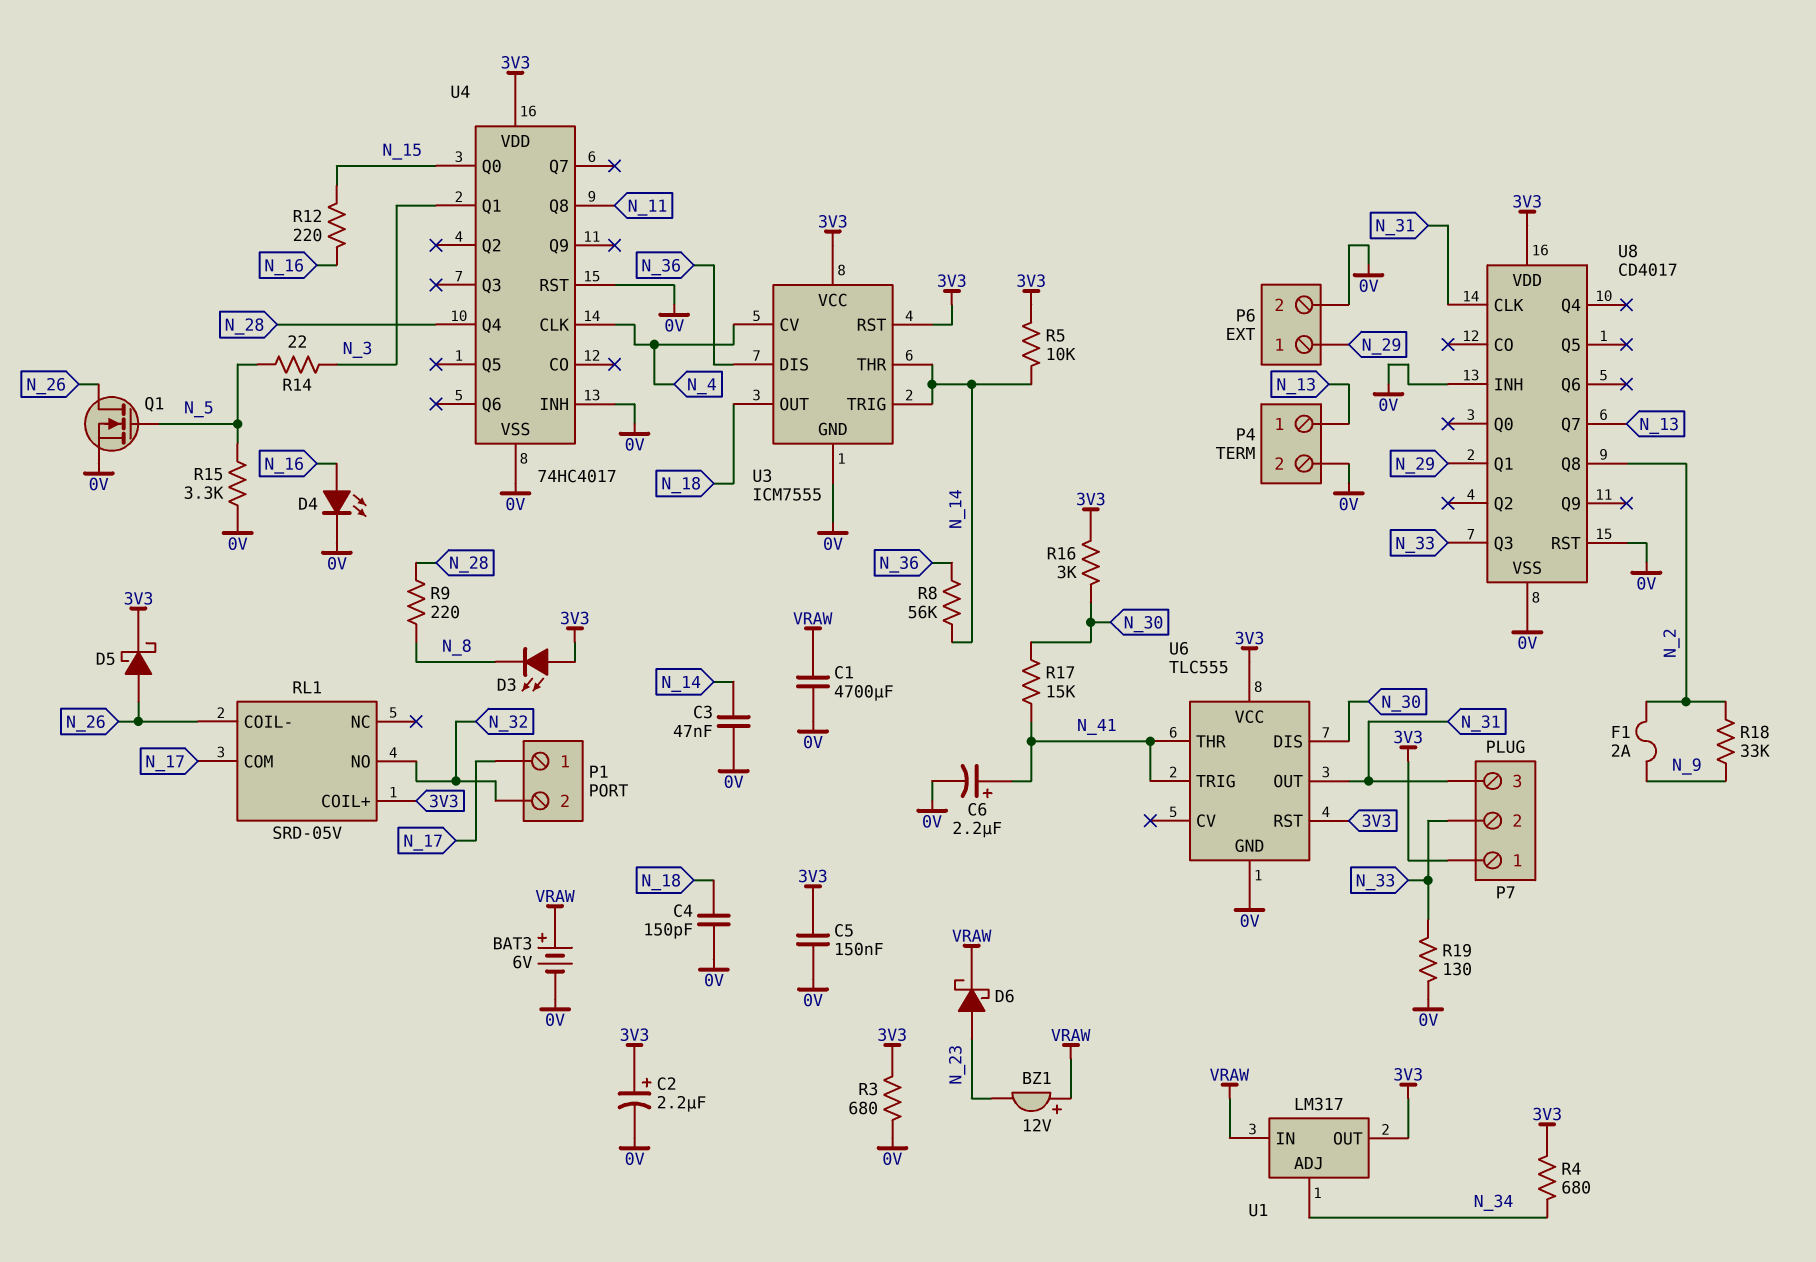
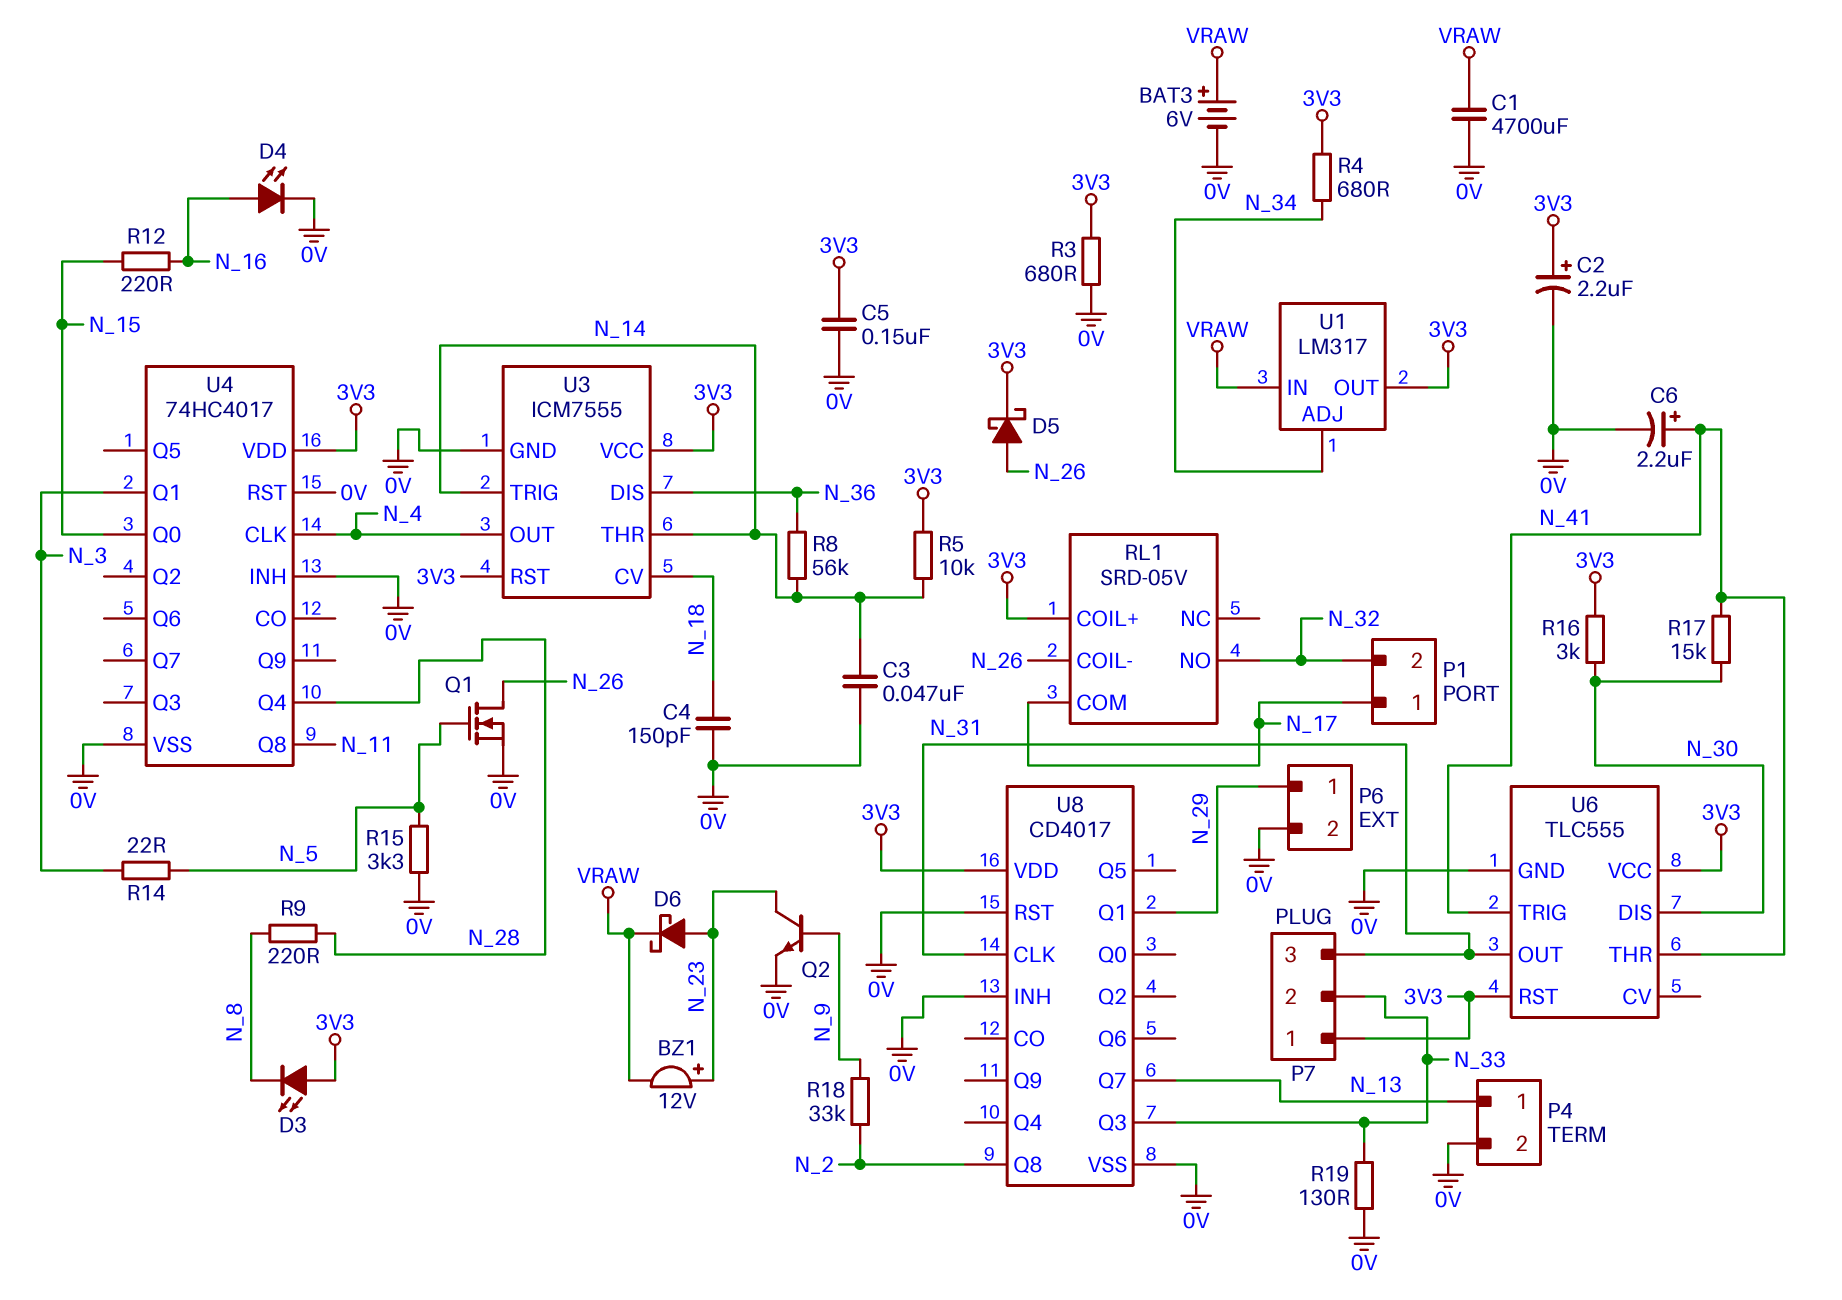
BZ1: buzzer 12V (plus VRAW, minus N_23) -> buzzer 12V (plus N_23, minus VRAW)
F1: 2A (N_2, N_9) -> none
Q2: none -> NPN (B N_9, C N_23, E 0V)
U3 pin CV: N_4 -> N_18
U3 pin OUT: N_18 -> N_4

